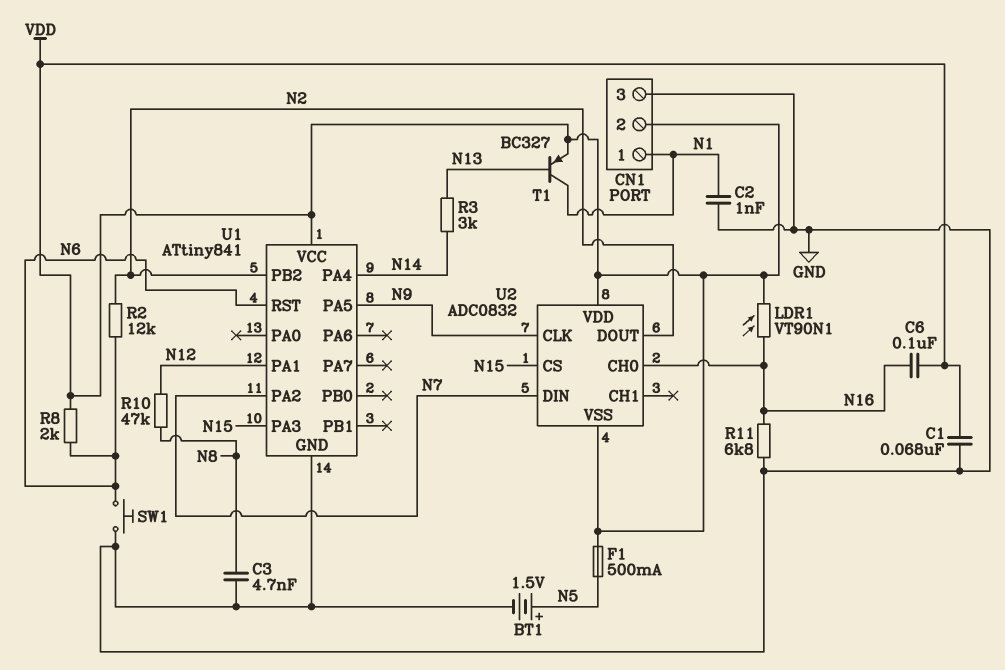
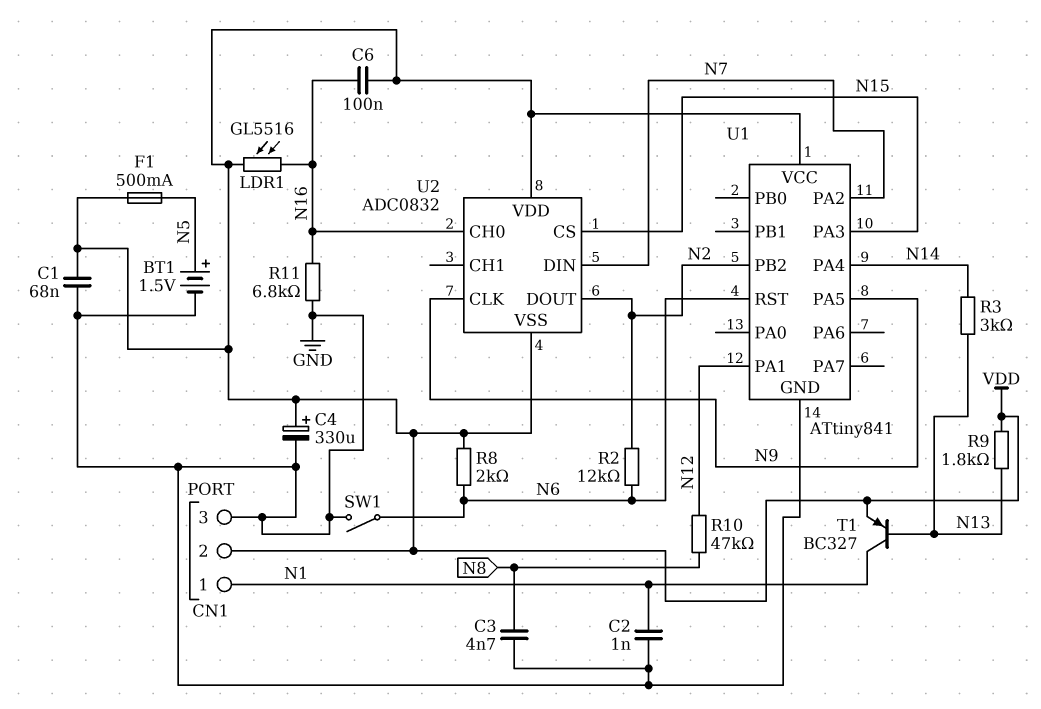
C4: none -> 330uF (plus VDD, minus GND)
LDR1: VT90N1 (N16, VDD) -> GL5516 (N16, VDD)
R9: none -> 1.8k (N13, VDD)
SW1: button (GND, N6) -> switch (GND, N6)

